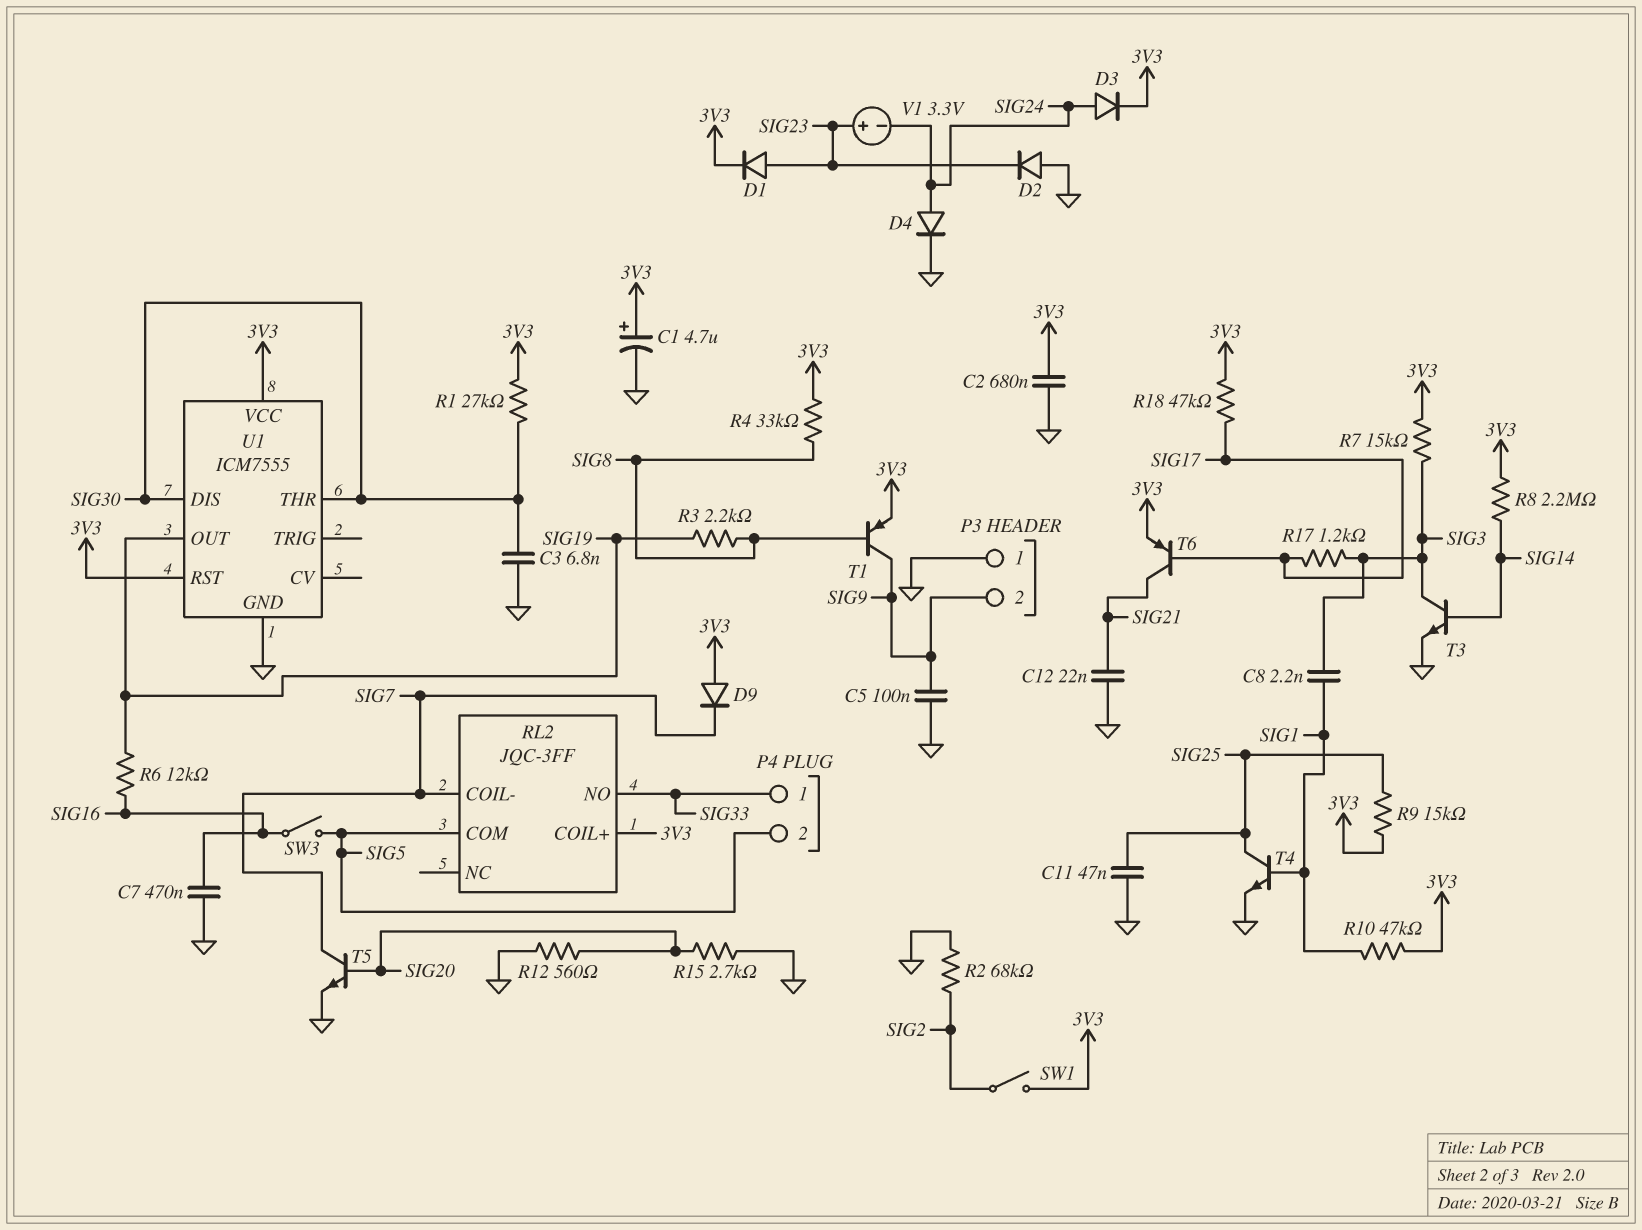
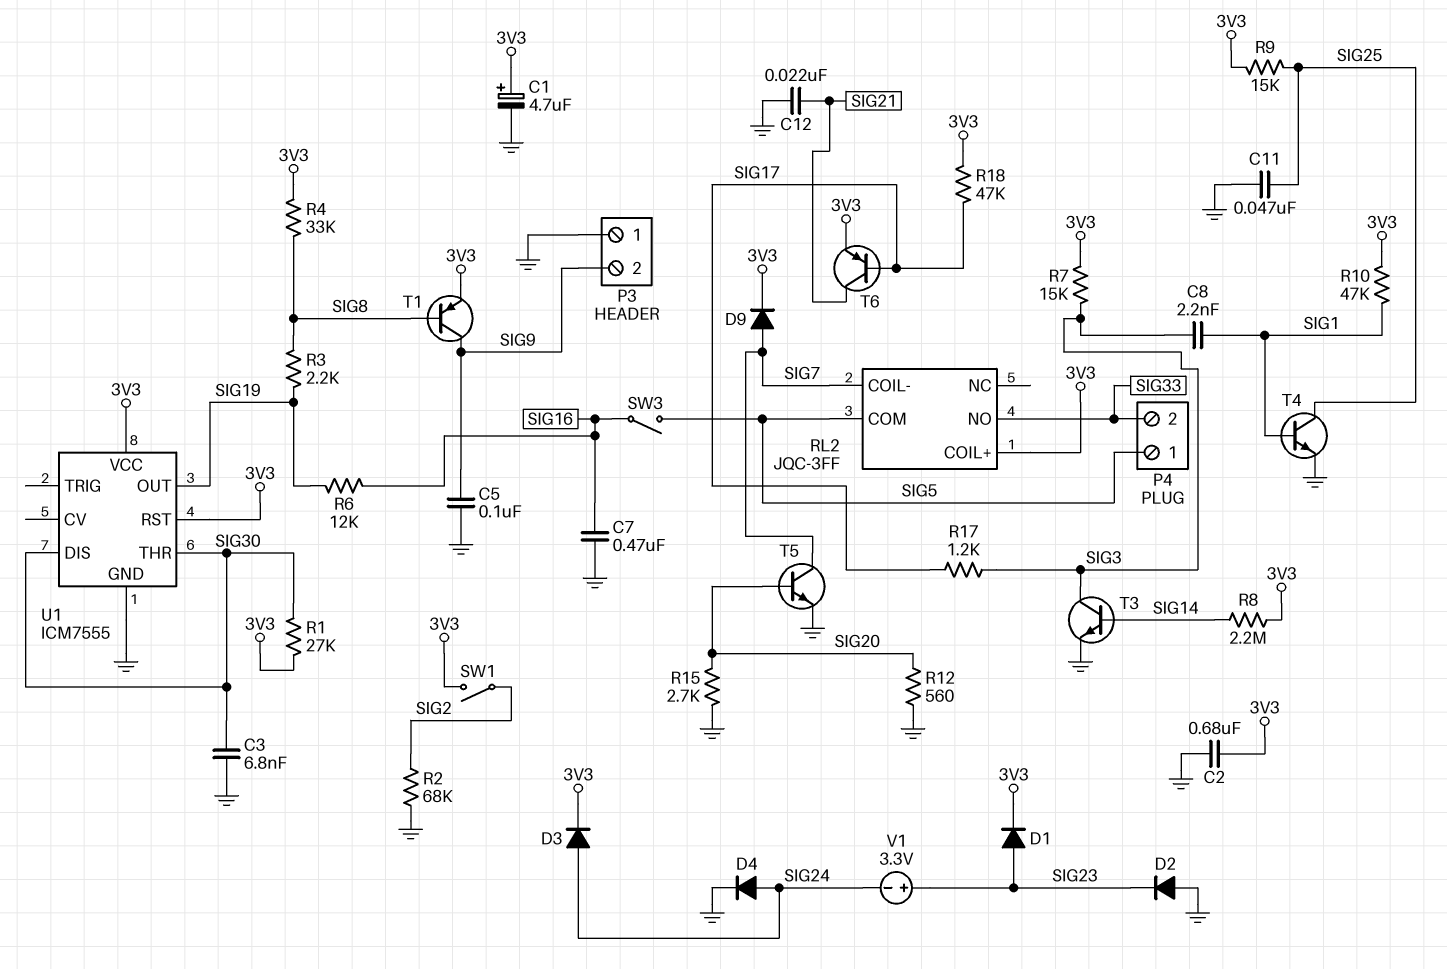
D9: diode (A 3V3, K SIG7) -> diode (A SIG7, K 3V3)
P4 pin 1: SIG33 -> SIG5
P4 pin 2: SIG5 -> SIG33

